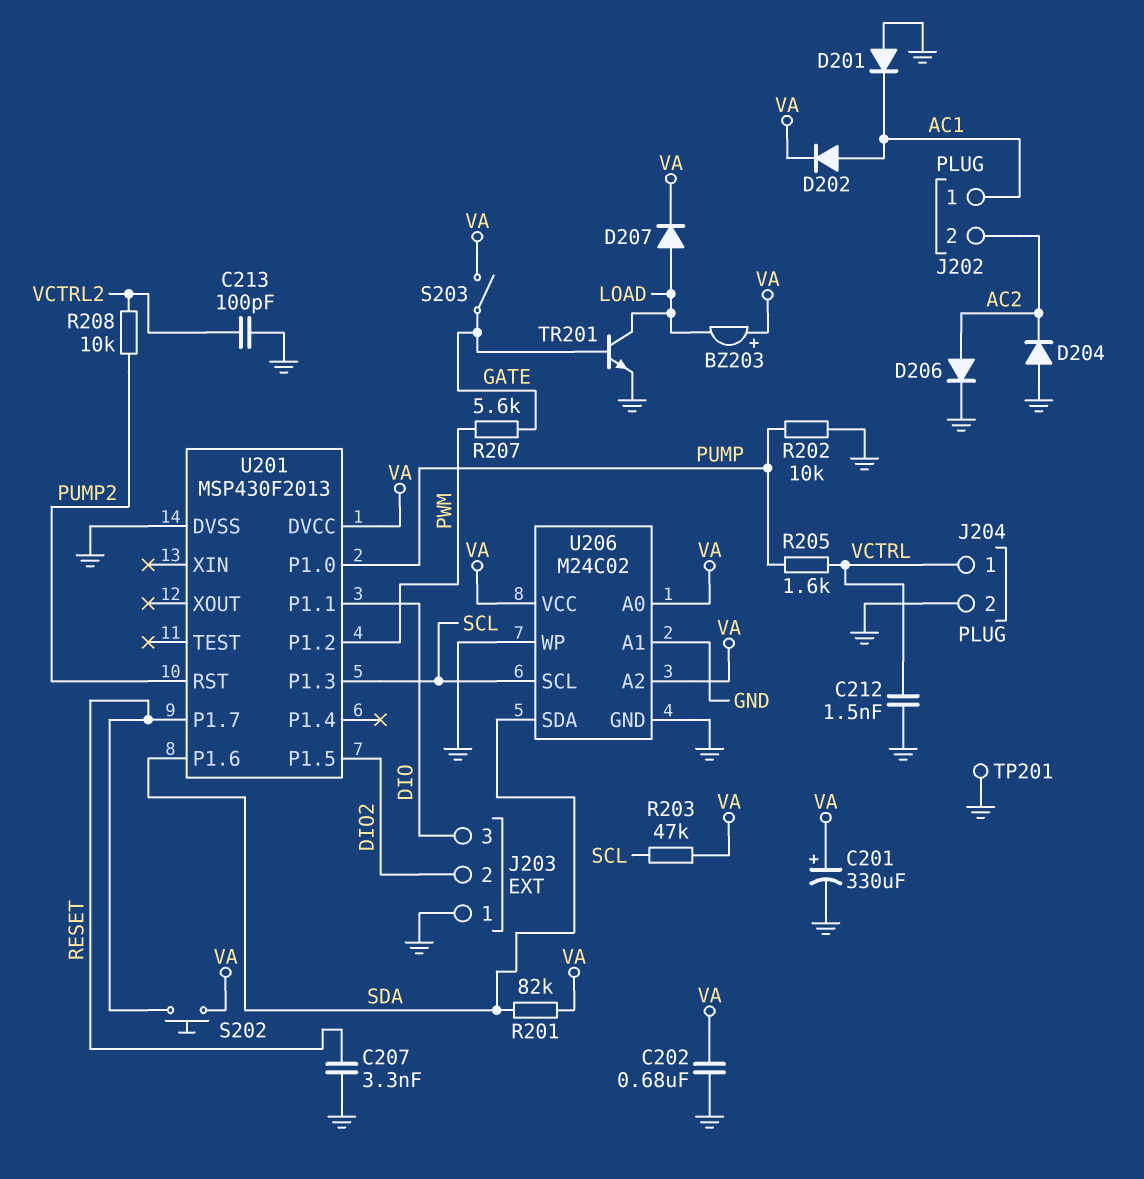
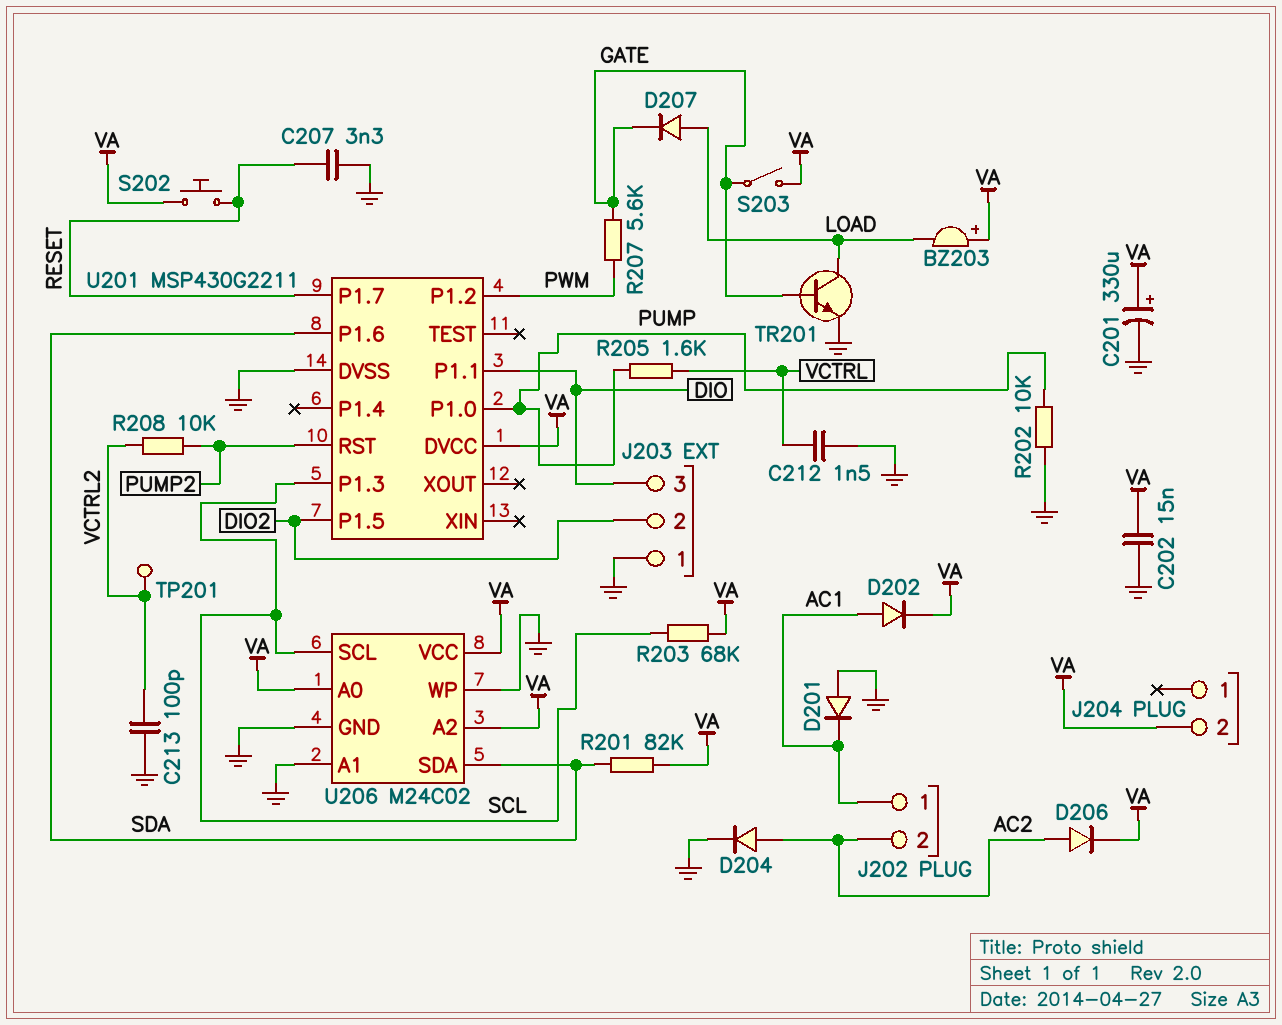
C202: 680nF (GND, VA) -> 15nF (GND, VA)
D204: diode (A GND, K AC2) -> diode (A AC2, K GND)
D206: diode (A AC2, K GND) -> diode (A AC2, K VA)
D207: diode (A LOAD, K VA) -> diode (A LOAD, K GATE)
J204 pin 1: VCTRL -> none
J204 pin 2: GND -> VA
R203: 47k (SCL, VA) -> 68k (SCL, VA)
TP201: test point (GND) -> test point (VCTRL2)
U201: MSP430F2013 -> MSP430G2211

